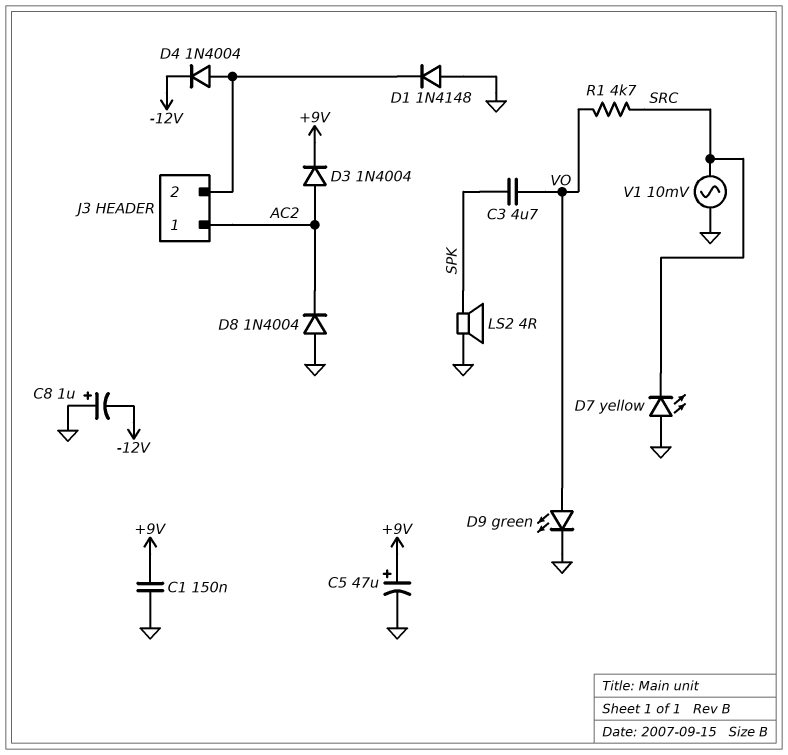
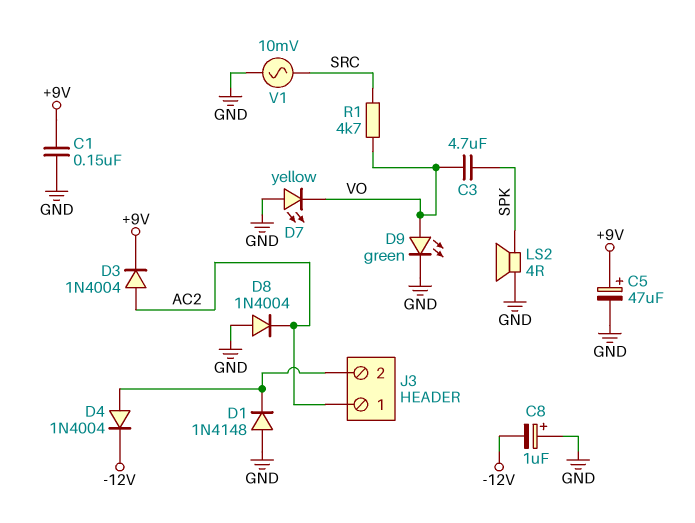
D7: LED yellow (A GND, K SRC) -> LED yellow (A GND, K VO)

